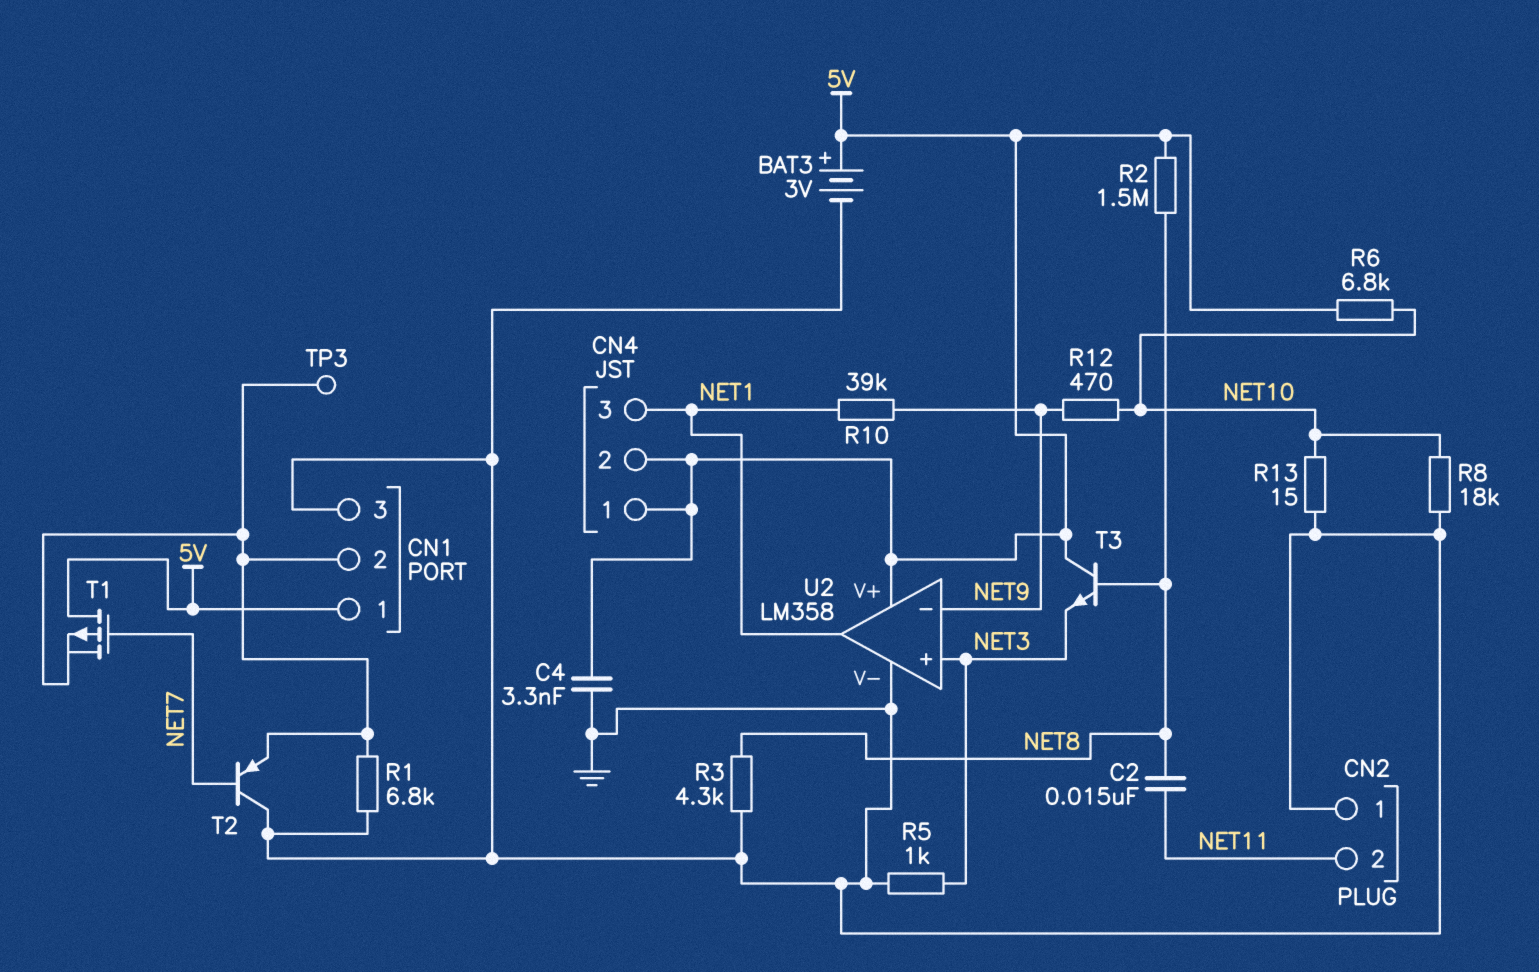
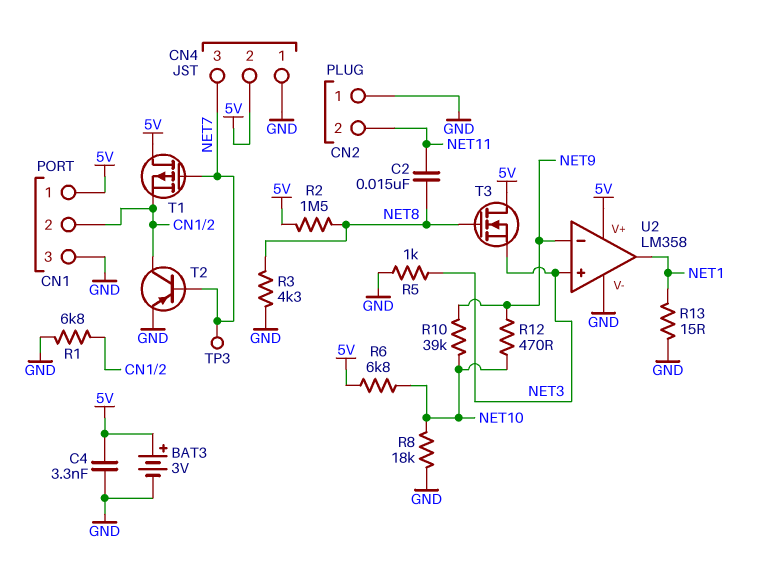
CN4 pin 1: 5V -> GND
CN4 pin 3: NET1 -> NET7
R10: 39k (NET1, NET9) -> 39k (NET9, NET10)
R13: 15 (GND, NET10) -> 15 (GND, NET1)
T2: PNP (B NET7, C GND, E CN1/2) -> PNP (B NET7, C CN1/2, E GND)
T3: NPN (B NET8, C 5V, E NET3) -> NMOS (G NET8, D 5V, S NET3)
TP3: test point (CN1/2) -> test point (NET7)

